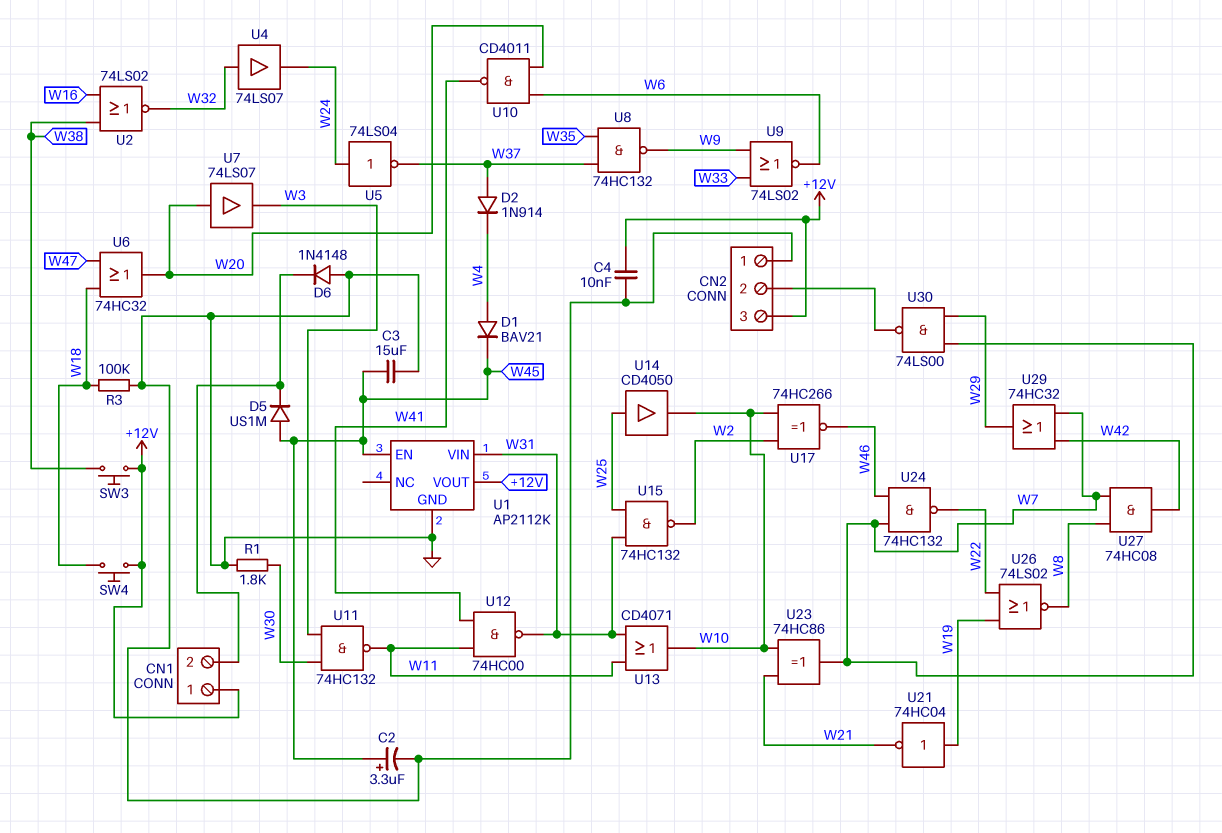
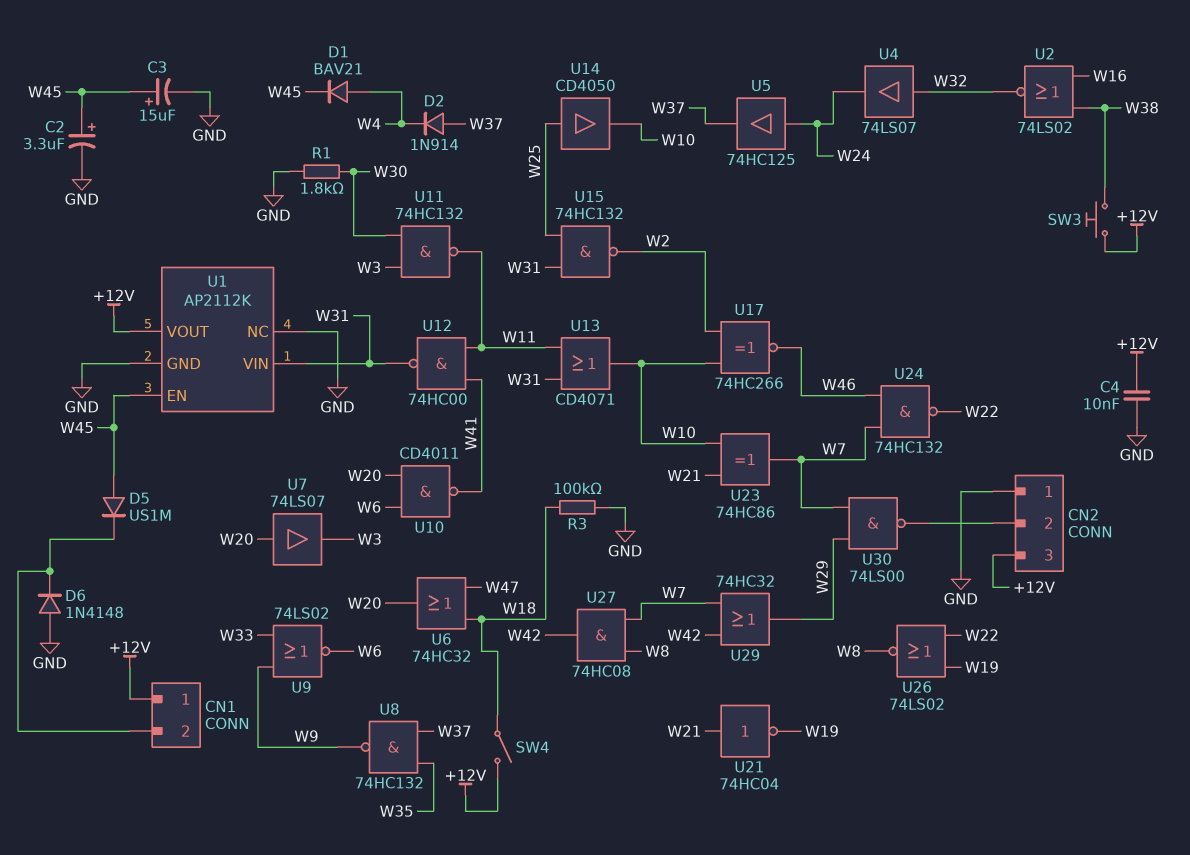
C3: 15uF (GND, W45) -> 15uF (plus W45, minus GND)
SW4: button (+12V, W18) -> switch (+12V, W18)
U1 pin NC: none -> GND
U5: NOT 74LS04 (in W24, out W37) -> buffer 74HC125 (in W24, out W37)
U21: NOT 74HC04 (in W19, out W21) -> NOT 74HC04 (in W21, out W19)

